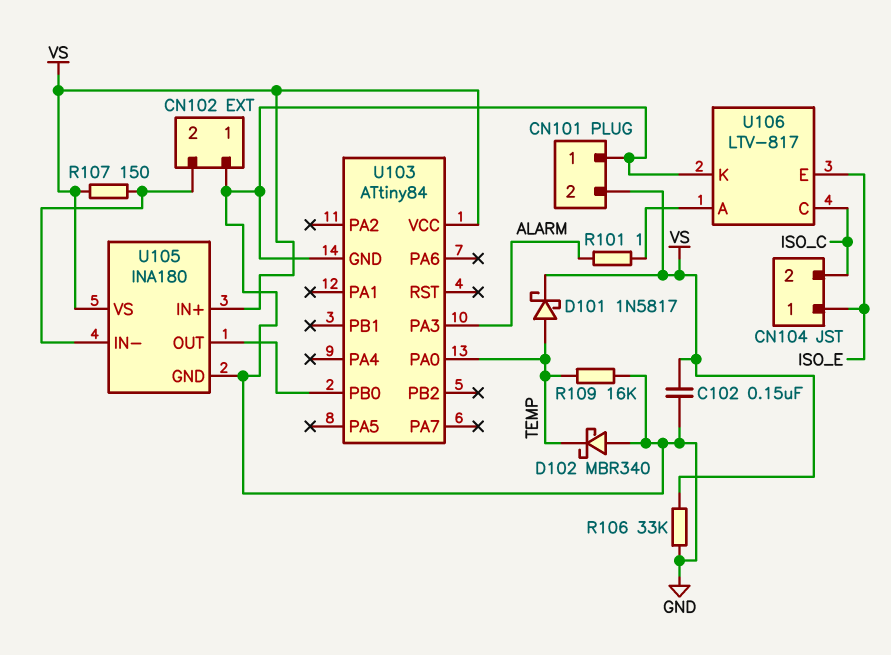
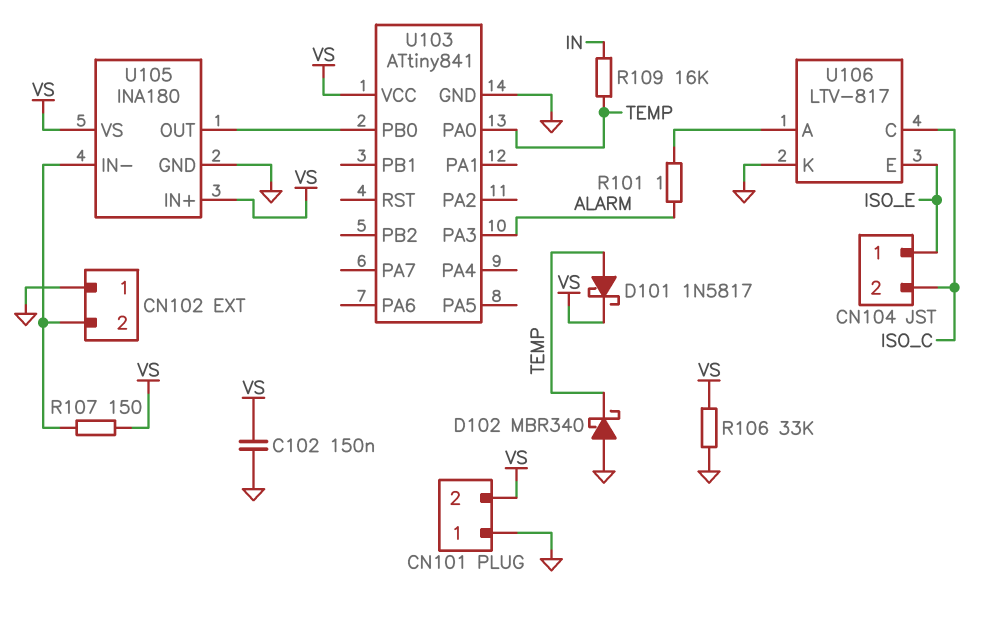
R109: 16k (GND, TEMP) -> 16k (IN, TEMP)
U103: ATtiny84 -> ATtiny841

